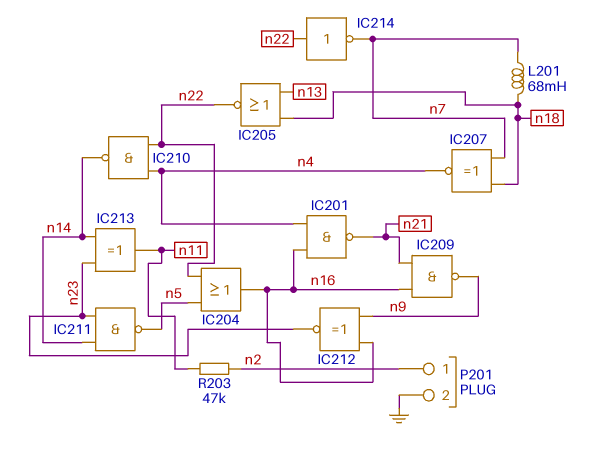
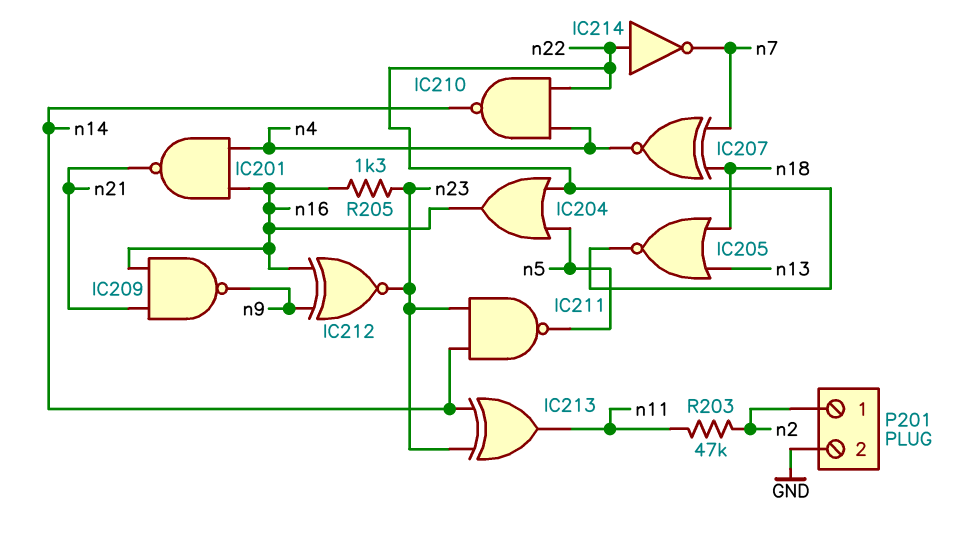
L201: 68mH (n7, n18) -> none
R205: none -> 1.3k (n16, n23)

